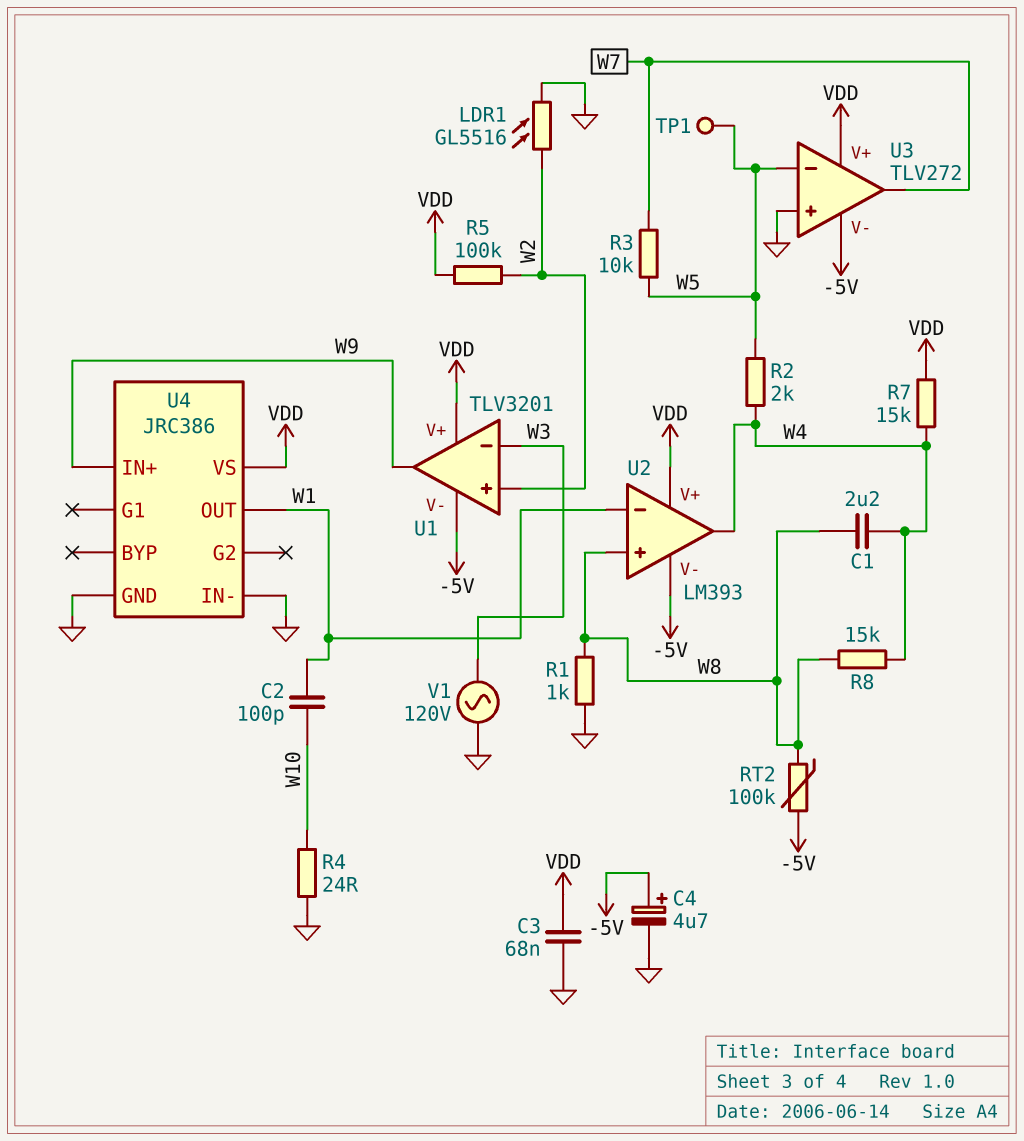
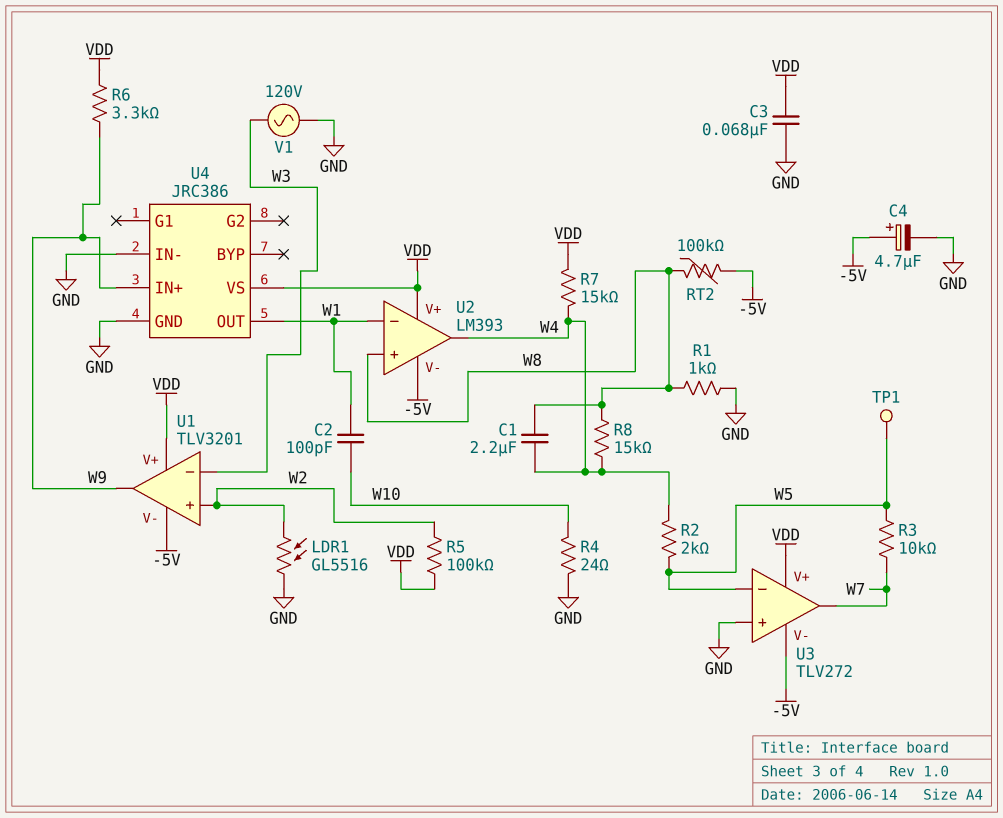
R6: none -> 3.3k (VDD, W9)

